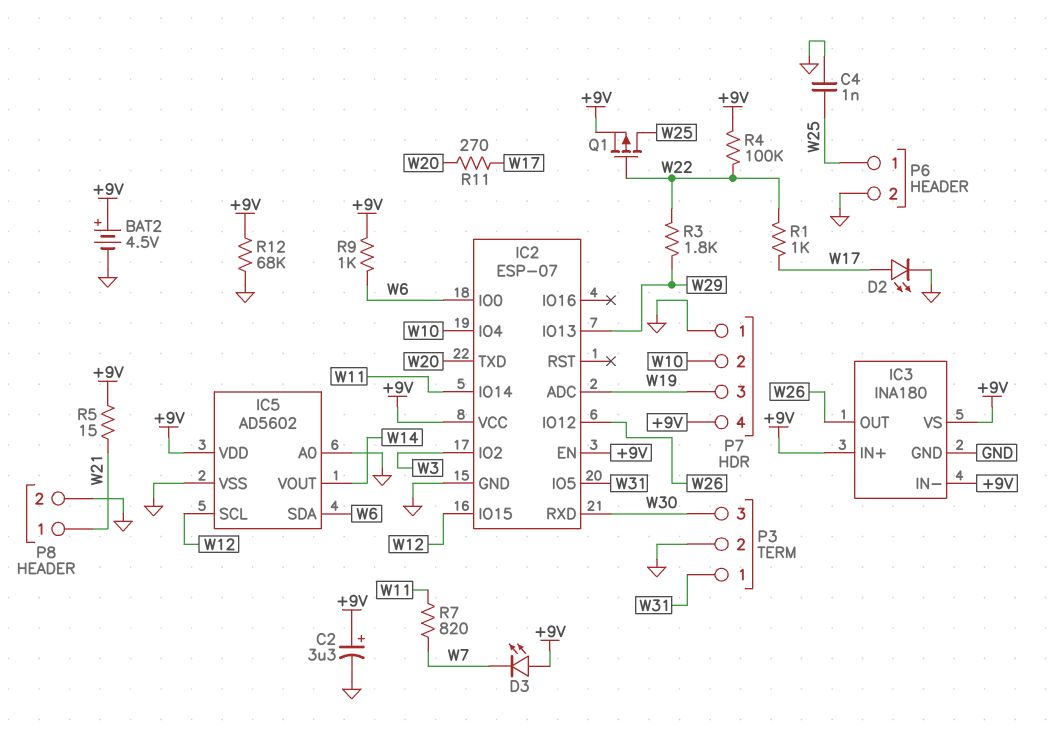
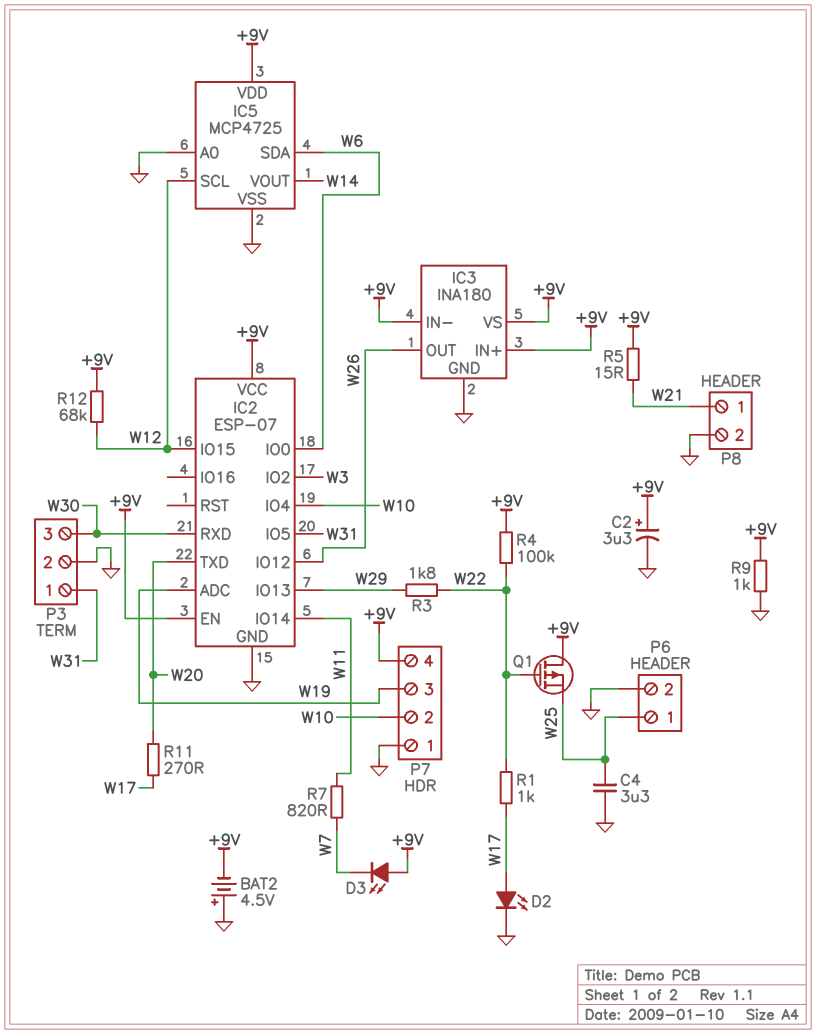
BAT2: 4.5V (plus +9V, minus GND) -> 4.5V (plus GND, minus +9V)
C4: 1nF (GND, W25) -> 3.3uF (GND, W25)
IC5: AD5602 -> MCP4725
Q1: PMOS (G W22, D W25, S +9V) -> PMOS (G W22, D +9V, S W25)
R9: 1k (+9V, W6) -> 1k (+9V, GND)
R12: 68k (+9V, GND) -> 68k (+9V, W12)

